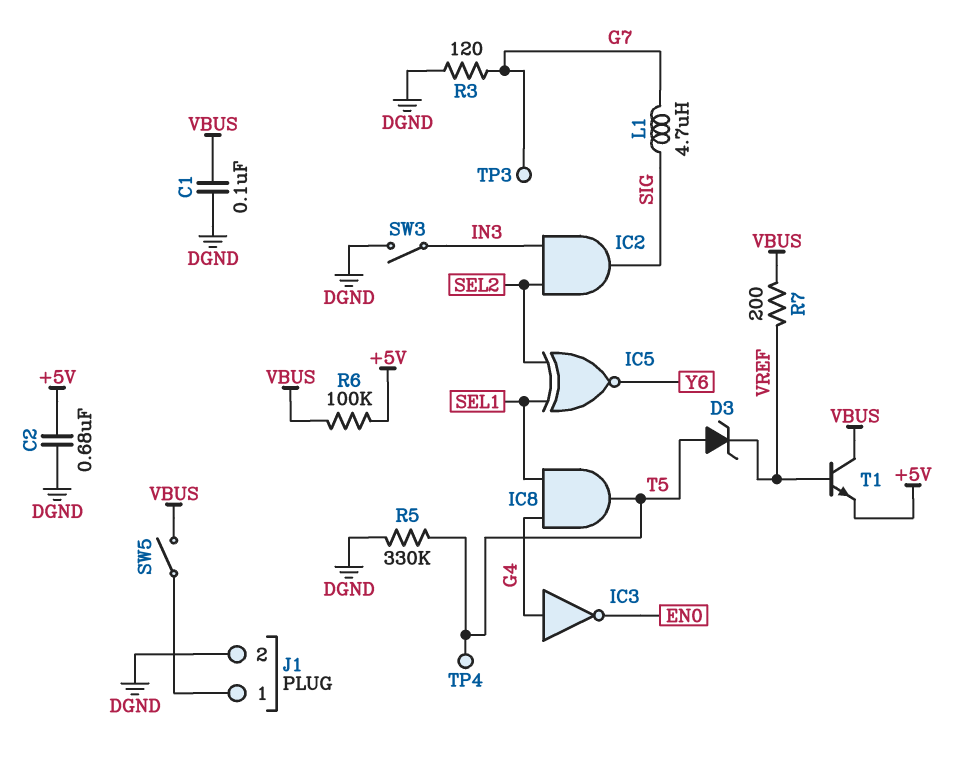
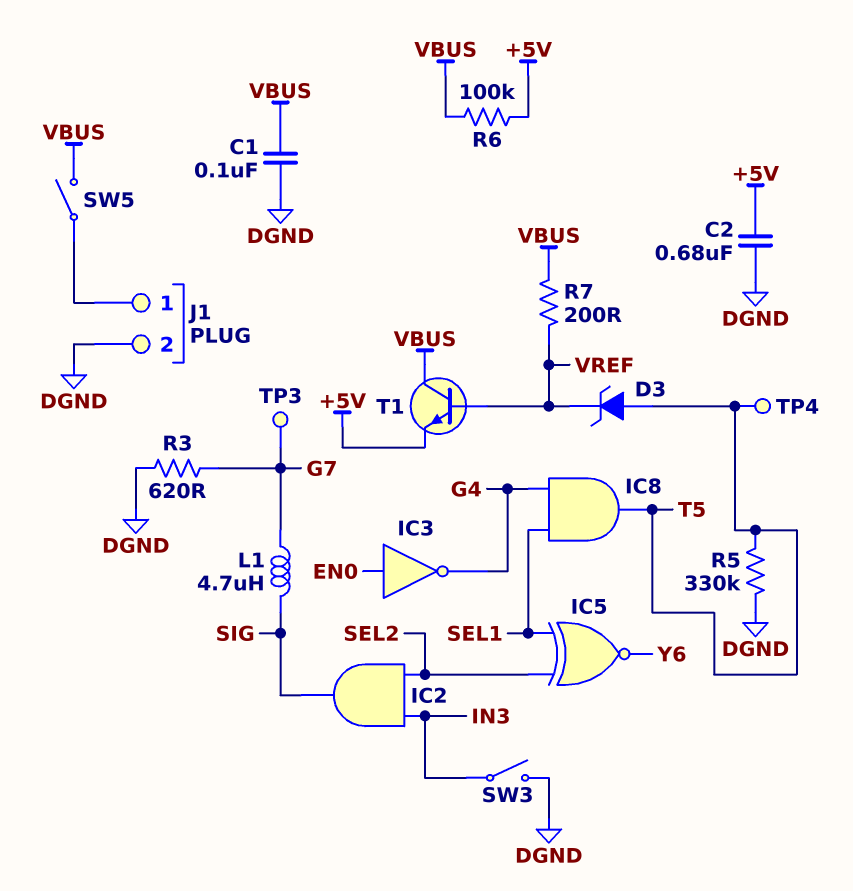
IC3: NOT (in G4, out EN0) -> NOT (in EN0, out G4)
R3: 120 (DGND, G7) -> 620 (DGND, G7)

